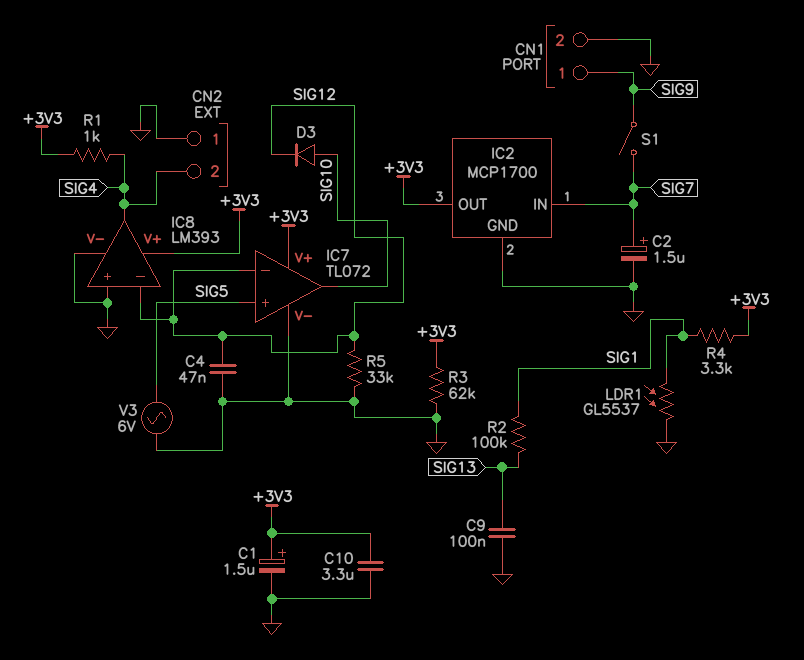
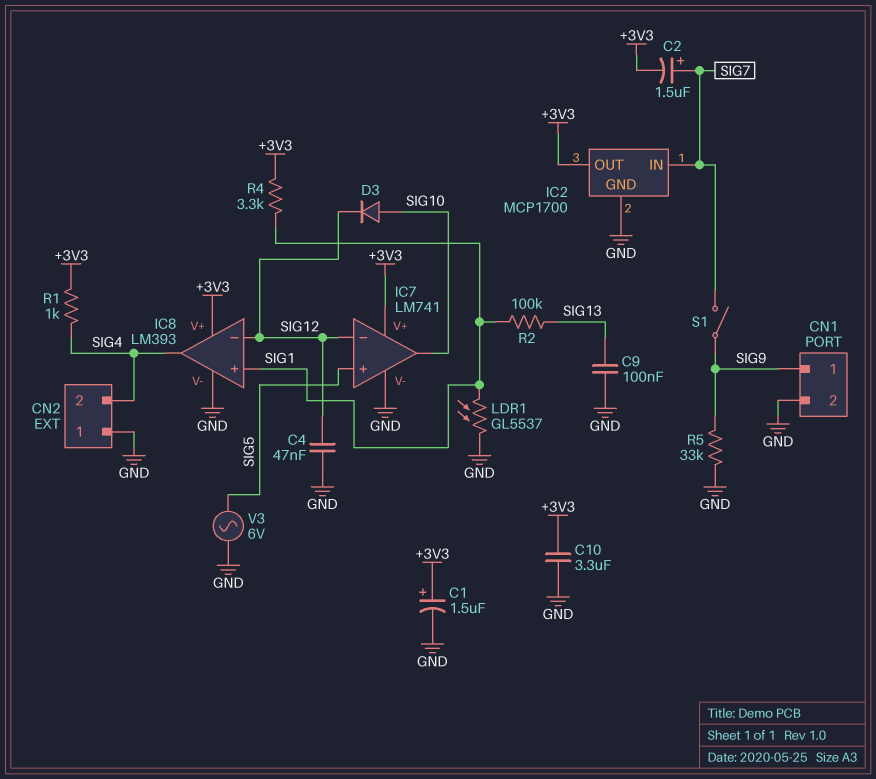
C2: 1.5uF (plus SIG7, minus GND) -> 1.5uF (plus SIG7, minus +3V3)
IC7: TL072 -> LM741
IC8 pin in+: GND -> SIG1
R3: 62k (+3V3, GND) -> none
R5: 33k (GND, SIG12) -> 33k (GND, SIG9)

